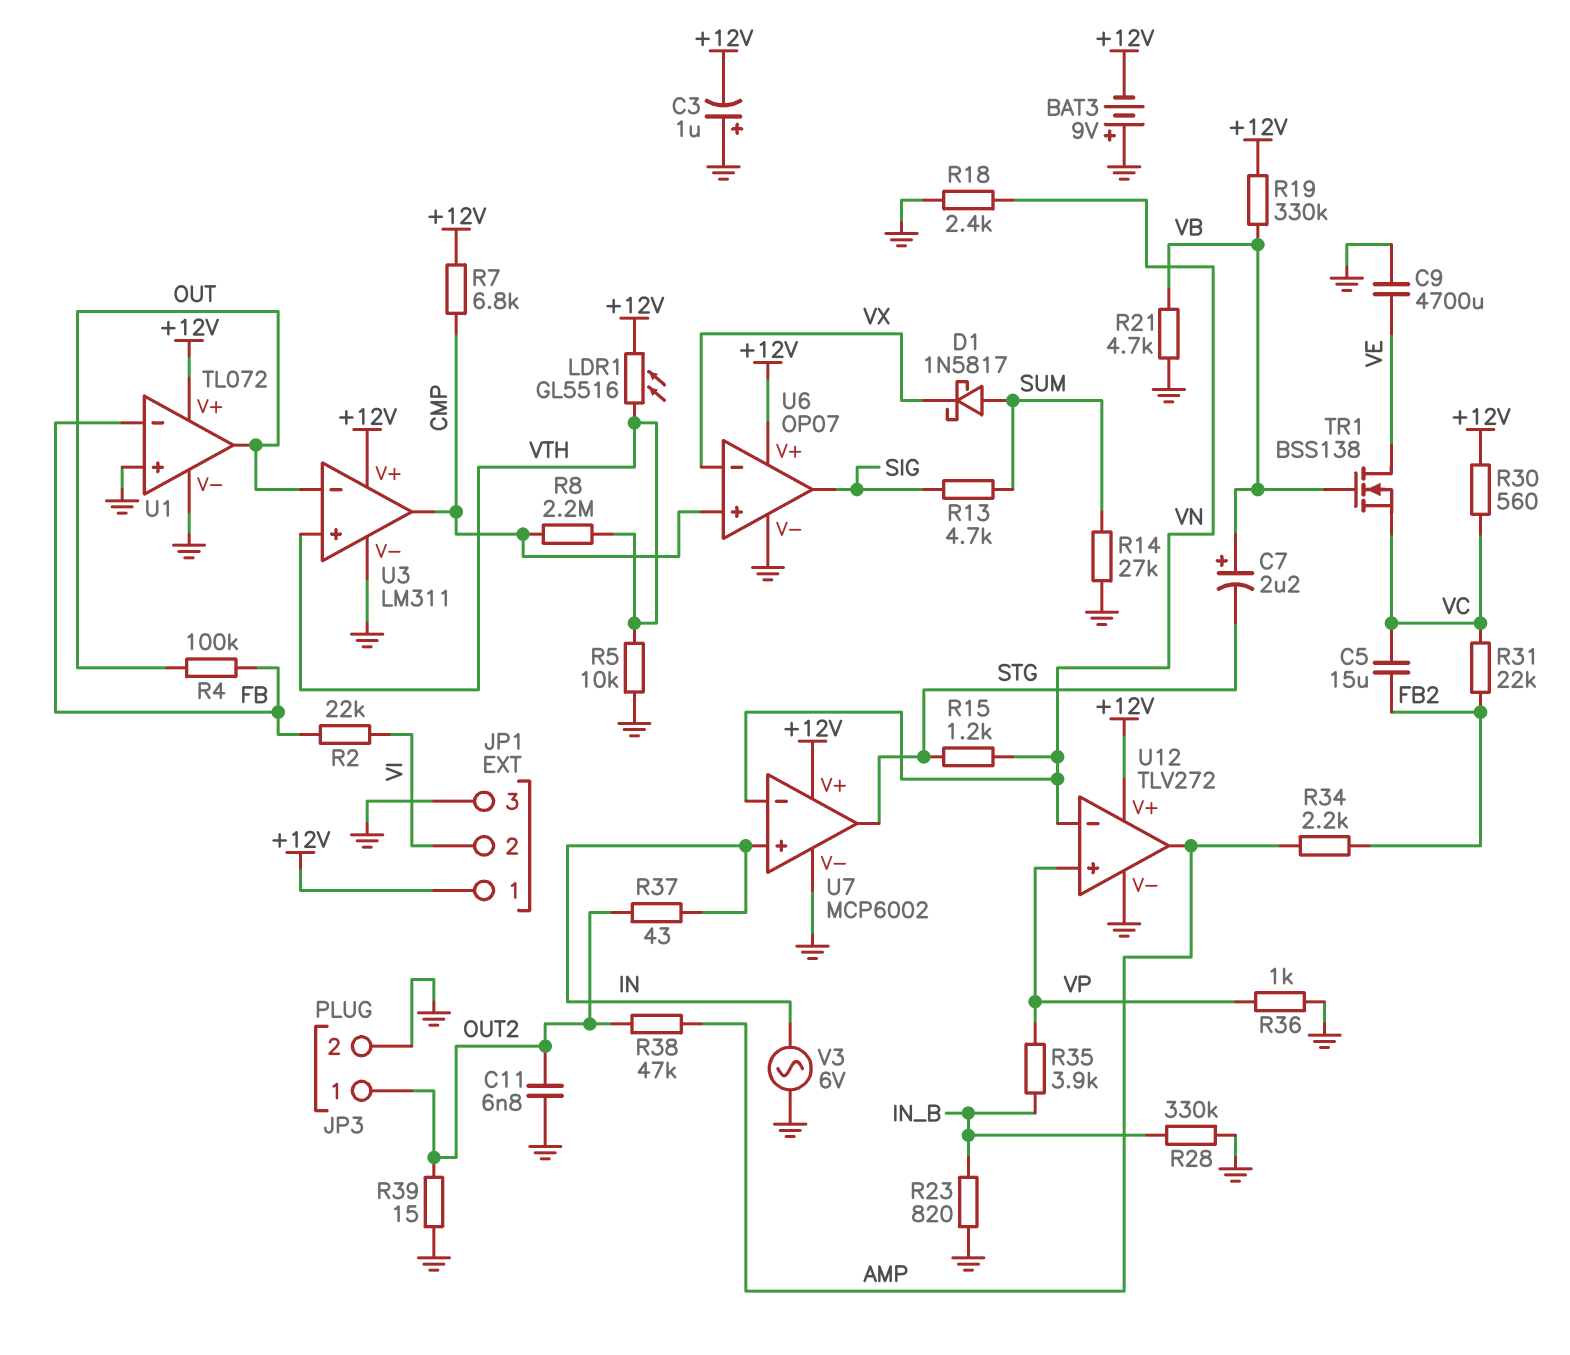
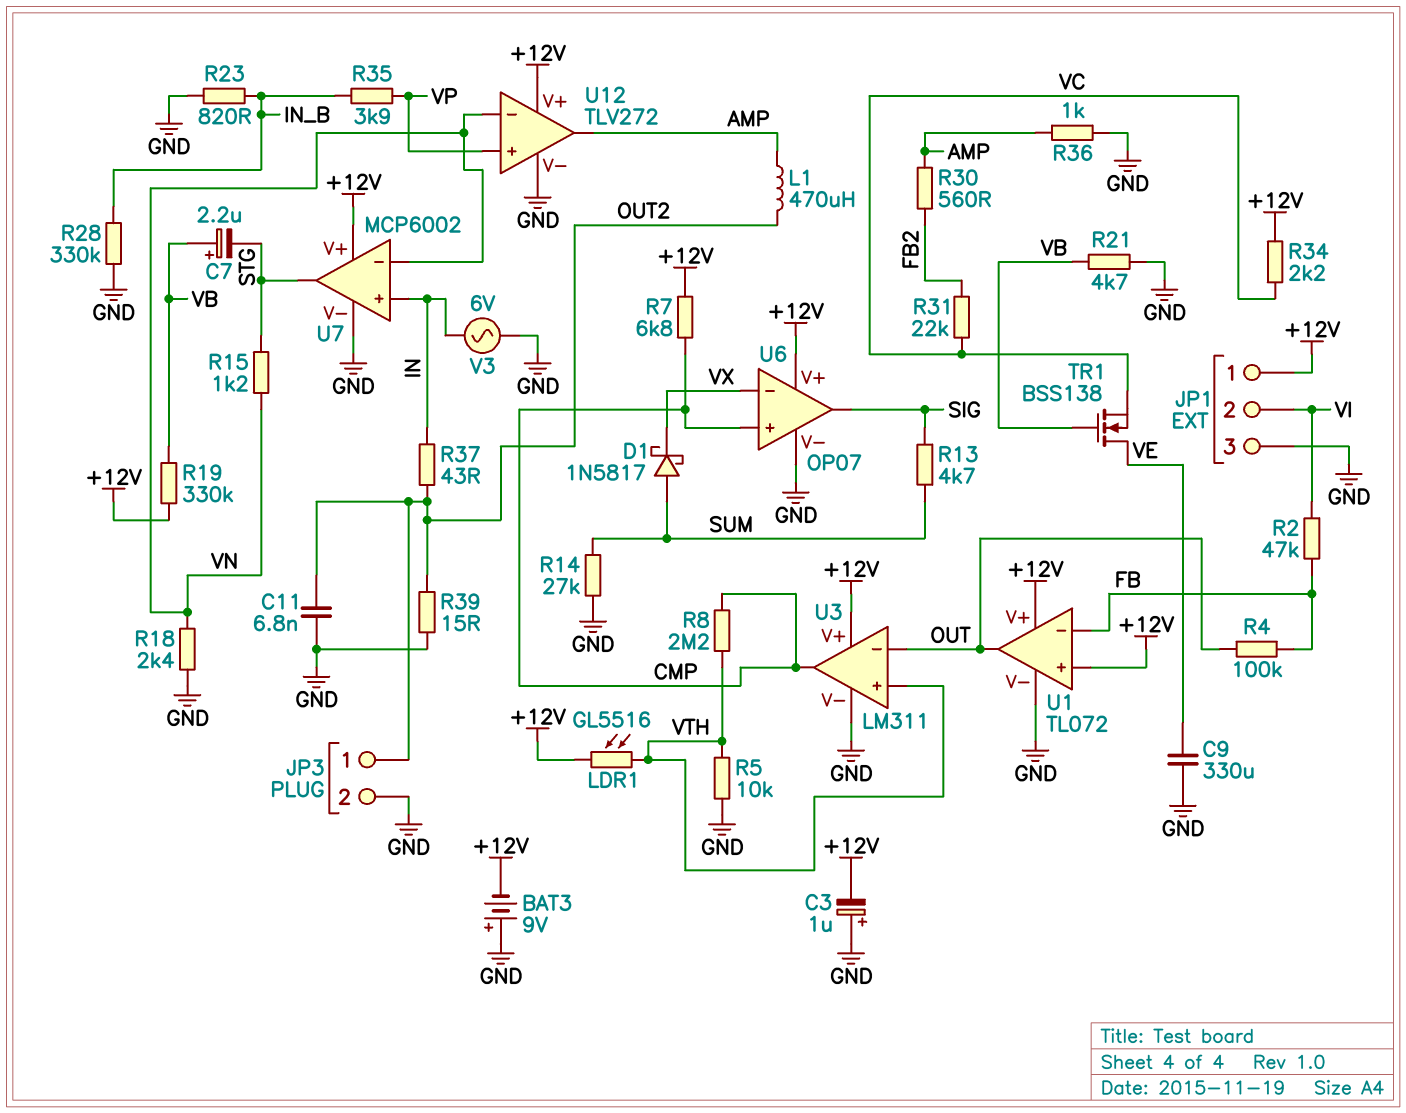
C5: 15uF (FB2, VC) -> none
C9: 4700uF (GND, VE) -> 330uF (GND, VE)
L1: none -> 470uH (AMP, OUT2)
R2: 22k (FB, VI) -> 47k (FB, VI)
R30: 560 (+12V, VC) -> 560 (AMP, FB2)
R34: 2.2k (AMP, FB2) -> 2.2k (+12V, VC)
R36: 1k (GND, VP) -> 1k (AMP, GND)
R38: 47k (AMP, OUT2) -> none
U1 pin in+: GND -> +12V

